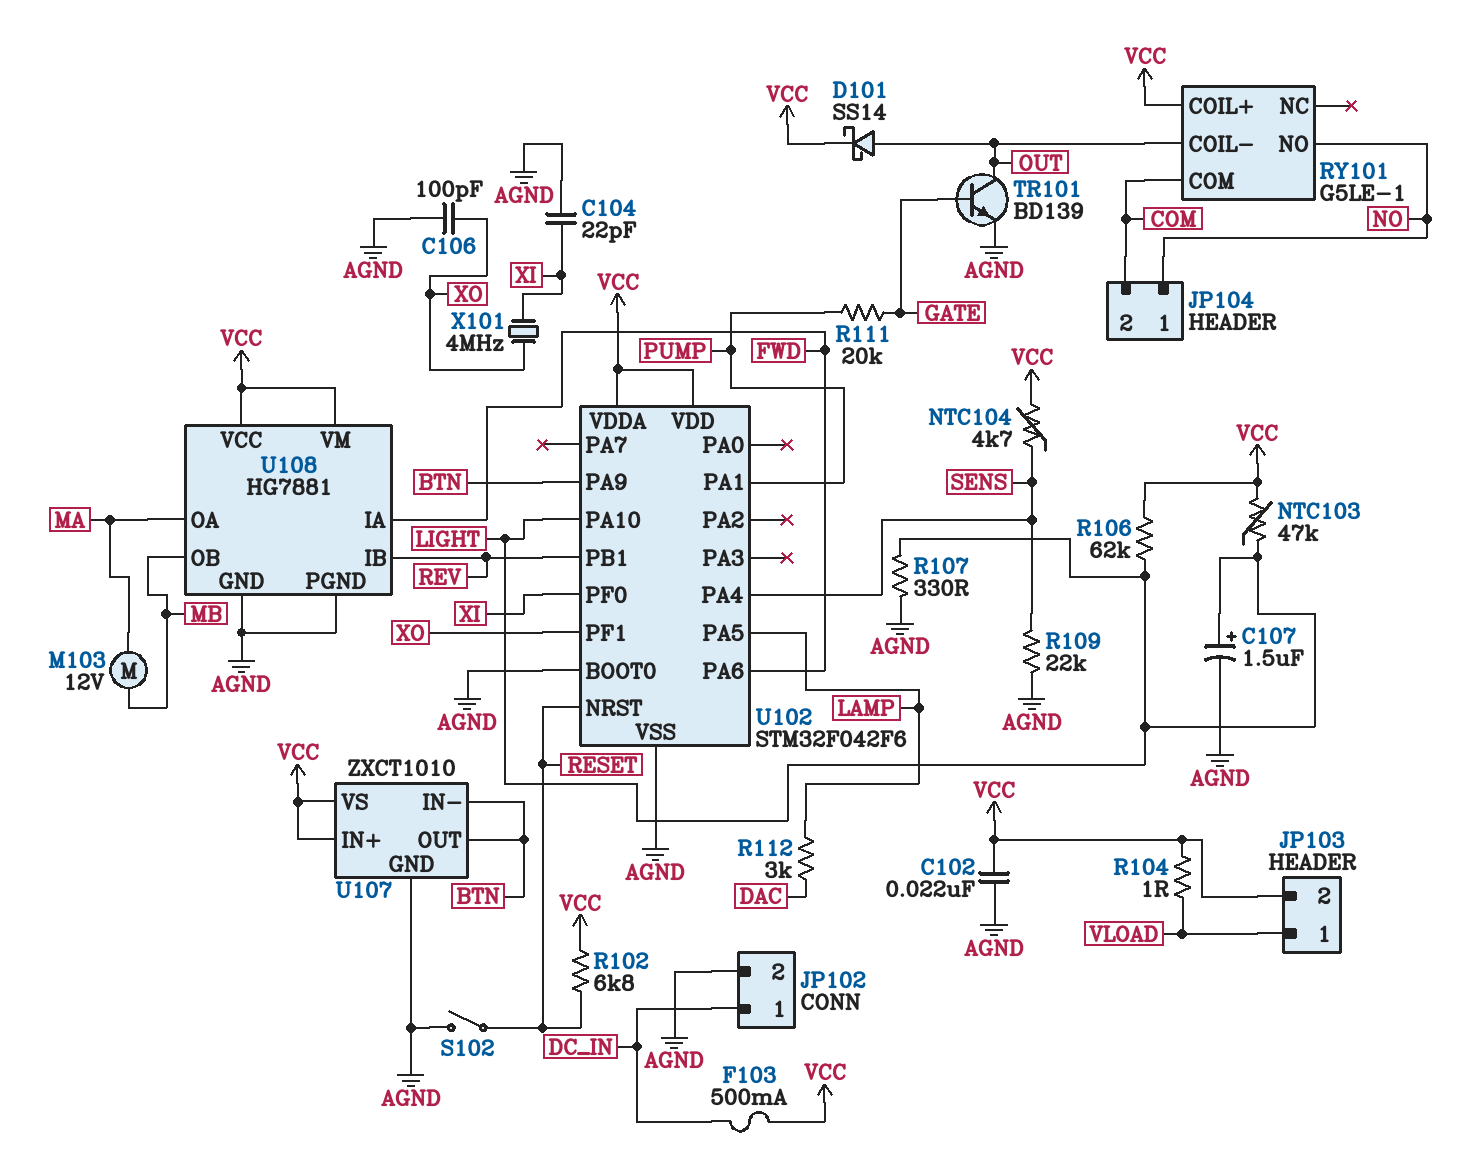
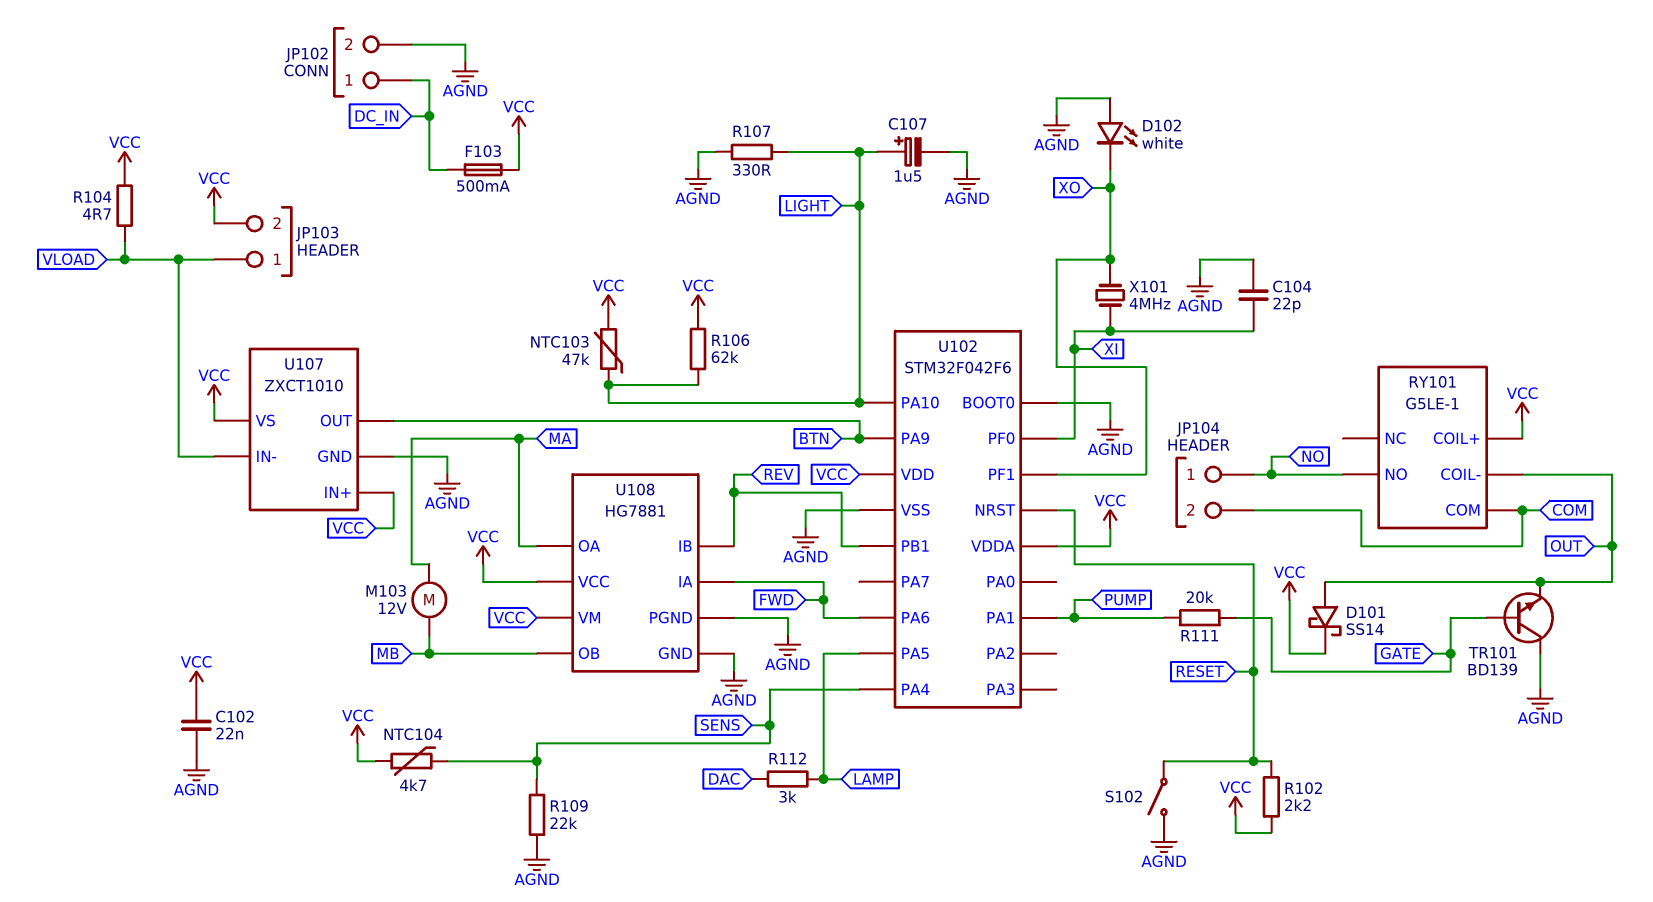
C106: 100pF (AGND, XO) -> none
D102: none -> LED white (A AGND, K XO)
R102: 6.8k (RESET, VCC) -> 2.2k (RESET, VCC)
R104: 1 (VCC, VLOAD) -> 4.7 (VCC, VLOAD)
TR101: NPN BD139 (B GATE, C OUT, E AGND) -> NPN BD139 (B GATE, C AGND, E OUT)
U107 pin IN-: BTN -> VLOAD

